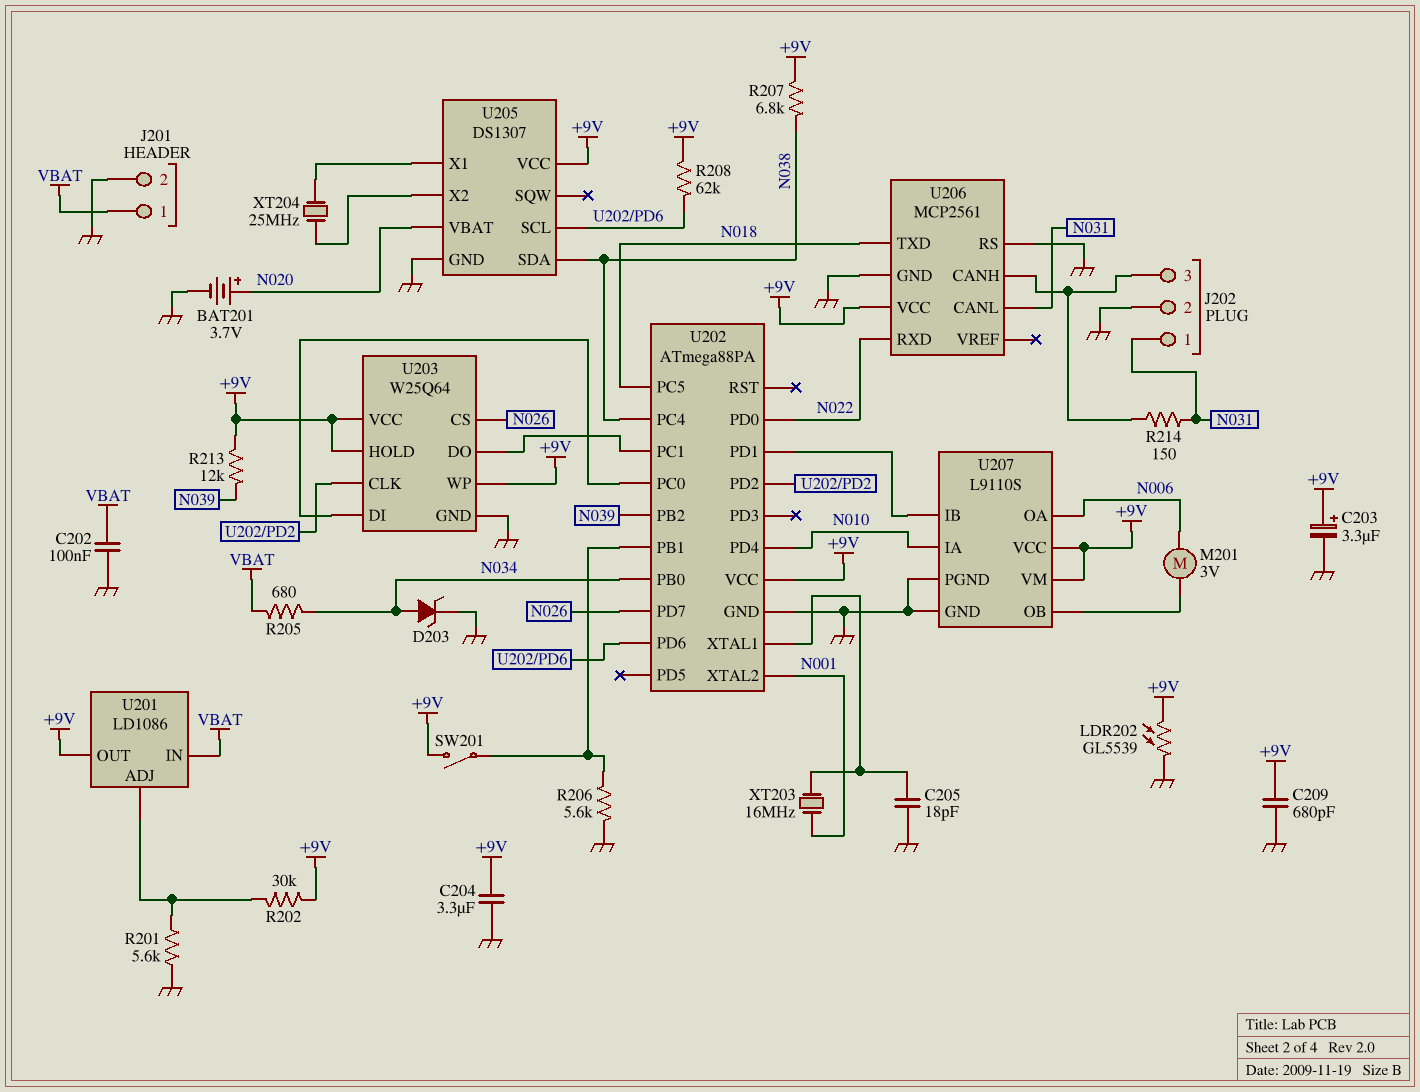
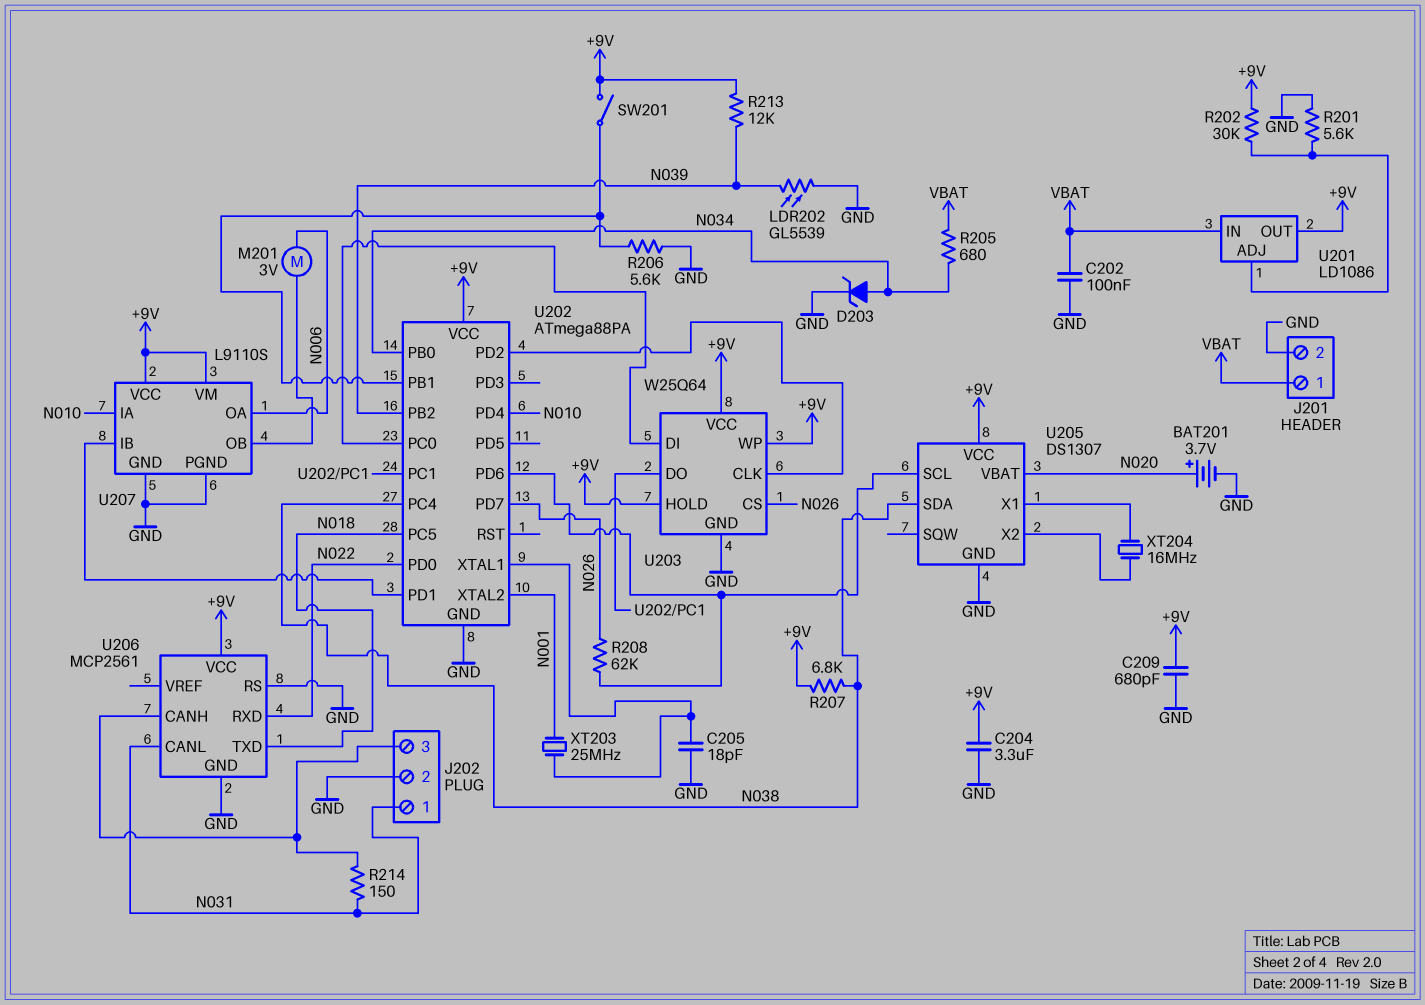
C203: 3.3uF (plus +9V, minus GND) -> none
LDR202: GL5539 (+9V, GND) -> GL5539 (GND, N039)
R208: 62k (+9V, U202/PD6) -> 62k (N026, U202/PD6)
XT203: 16MHz (N001, U202/XTAL1) -> 25MHz (N001, U202/XTAL1)
XT204: 25MHz (U205/X1, U205/X2) -> 16MHz (U205/X1, U205/X2)

